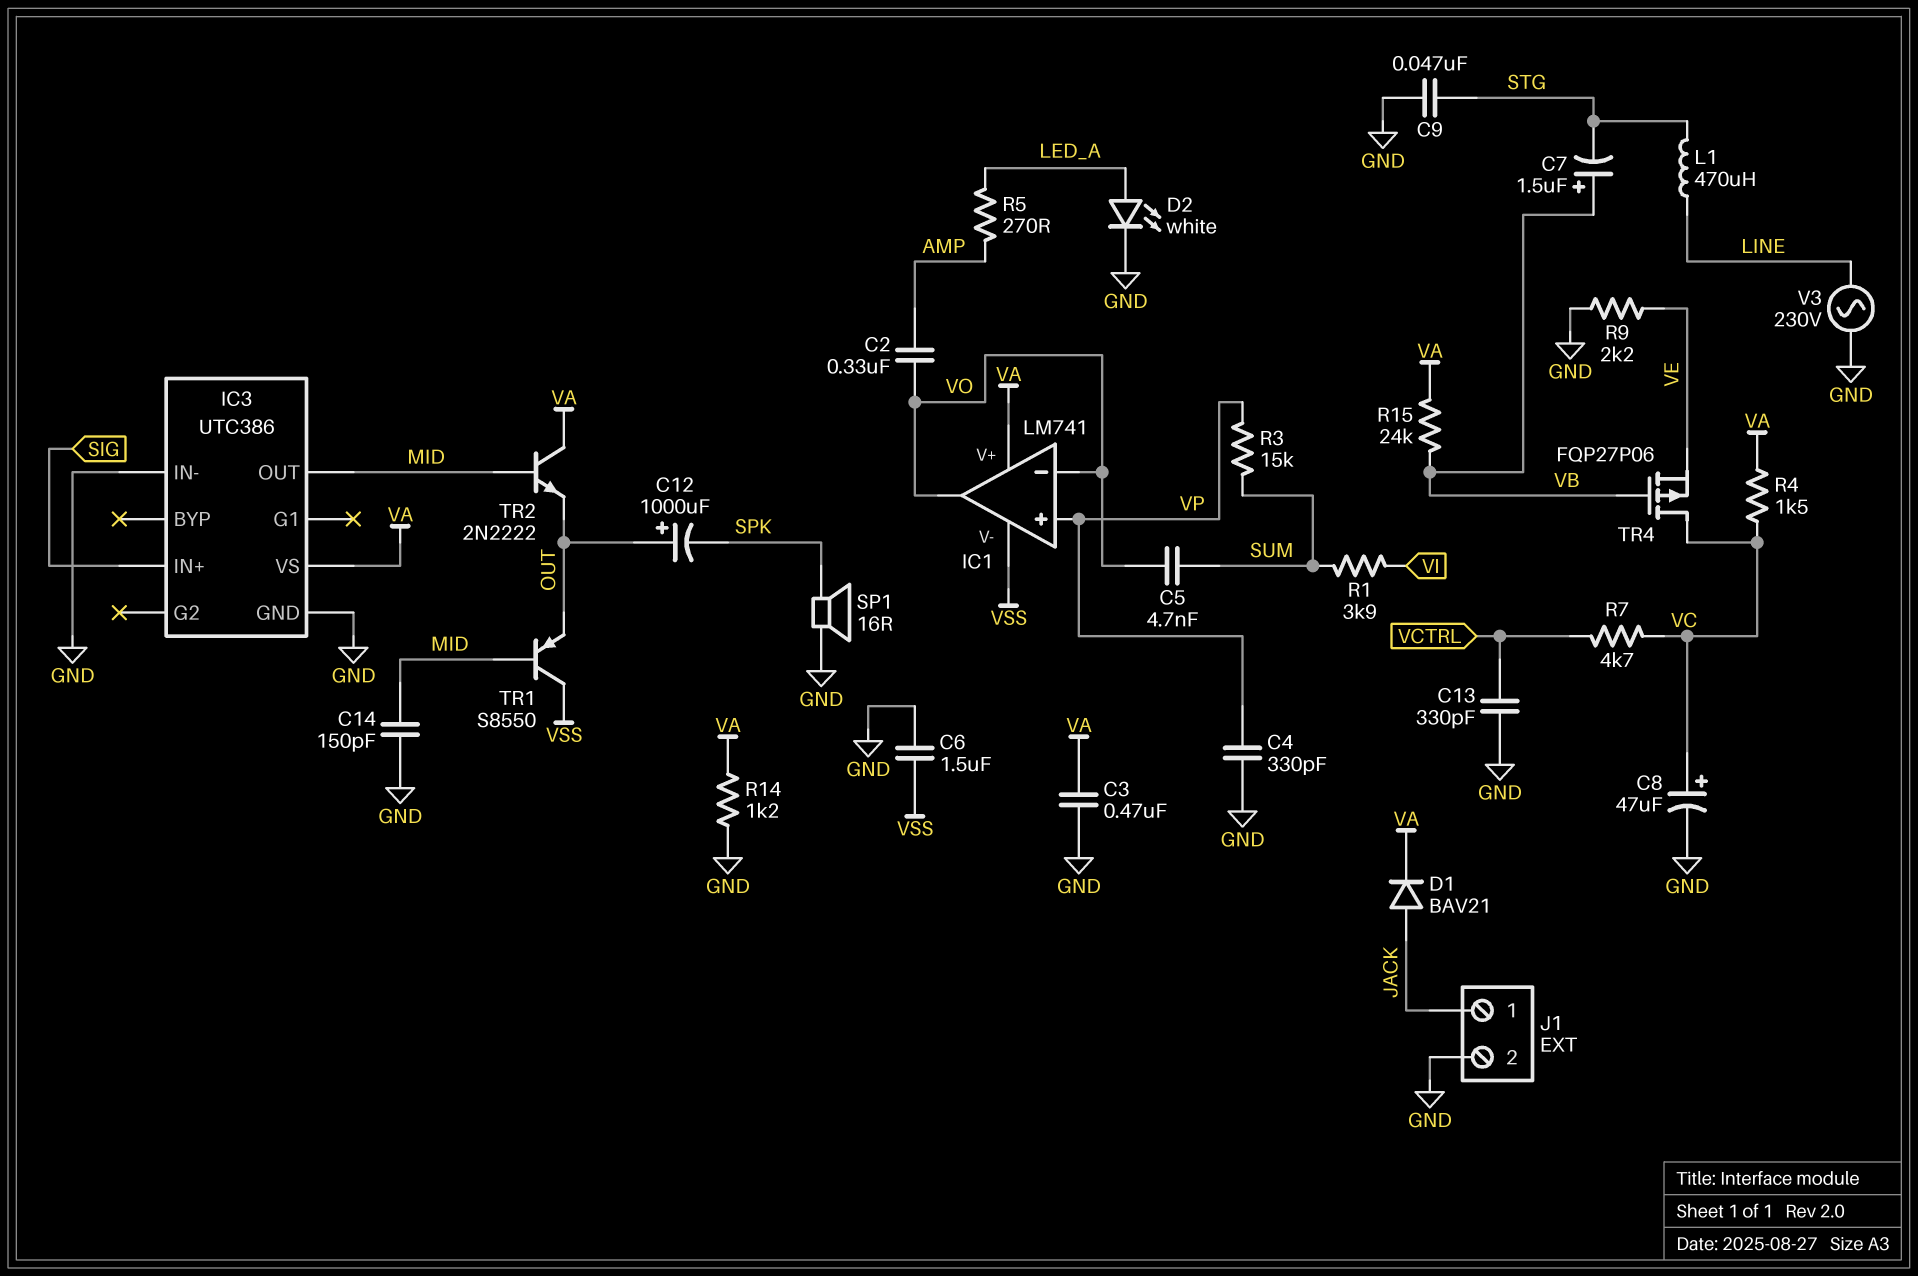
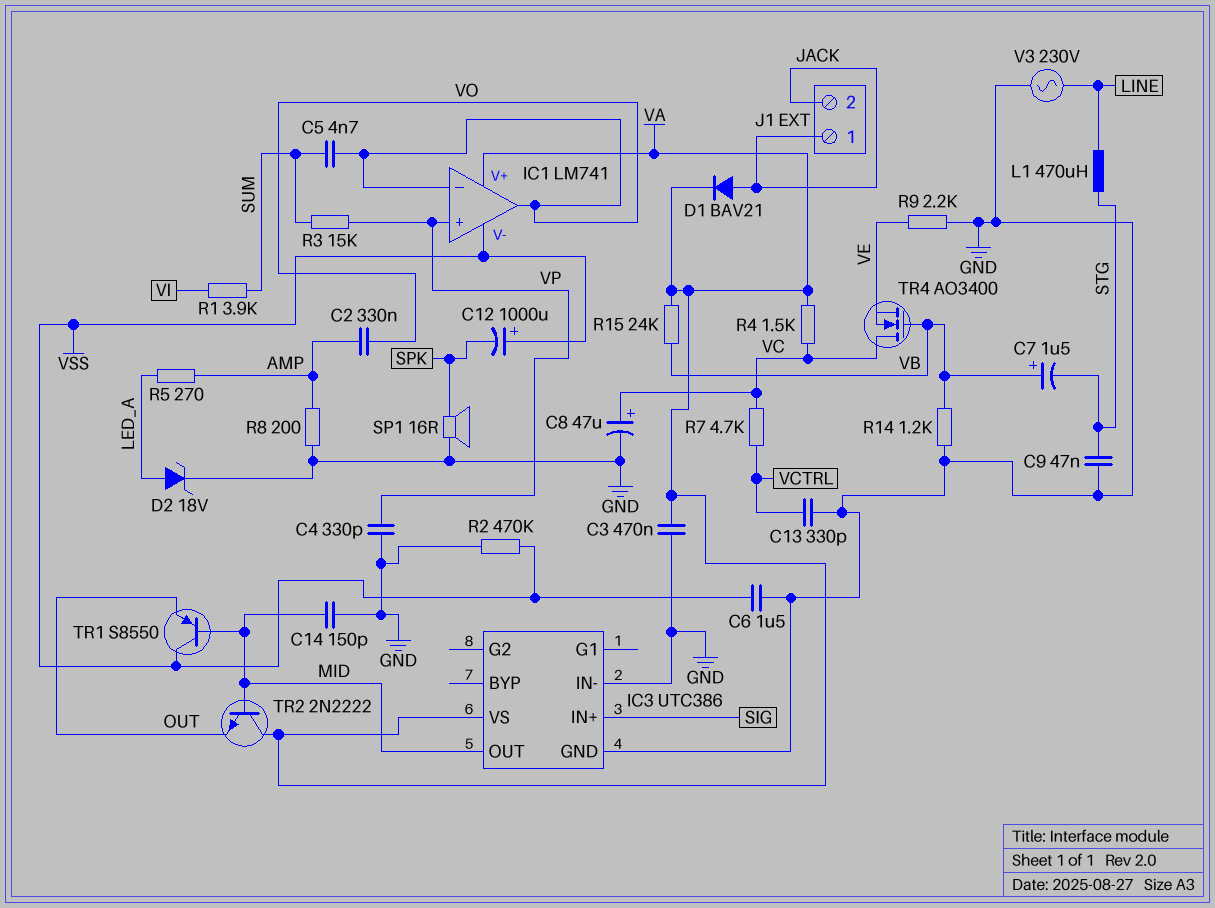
C12: 1000uF (plus OUT, minus SPK) -> 1000uF (plus VSS, minus SPK)
D2: LED white (A LED_A, K GND) -> zener 18V (A LED_A, K GND)
J1 pin 2: GND -> JACK
R2: none -> 470k (GND, VSS)
R8: none -> 200 (AMP, GND)
R14: 1.2k (GND, VA) -> 1.2k (GND, VB)
TR4: PMOS FQP27P06 (G VB, D VC, S VE) -> NMOS AO3400 (G VB, D VC, S VE)

